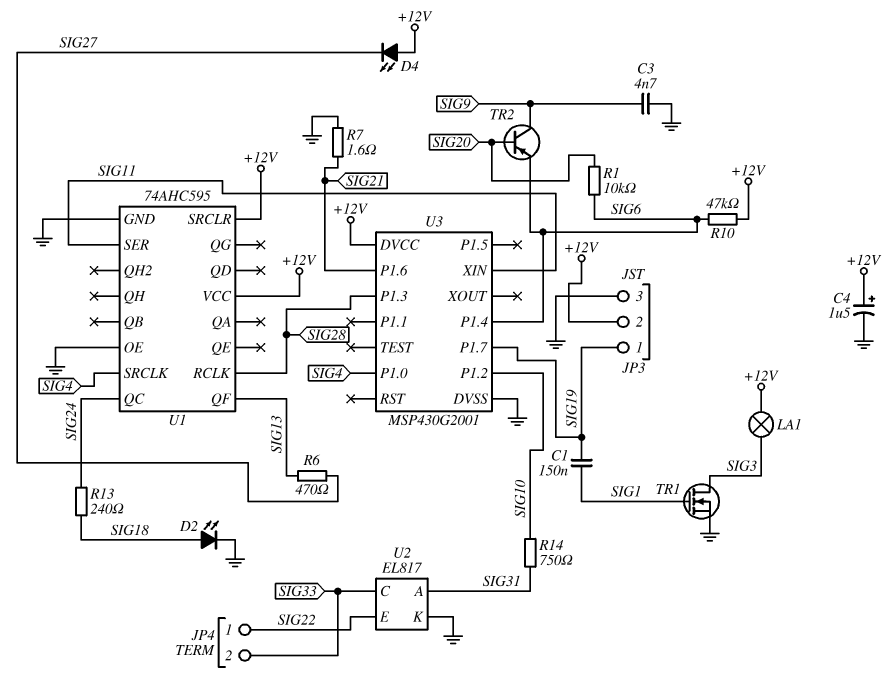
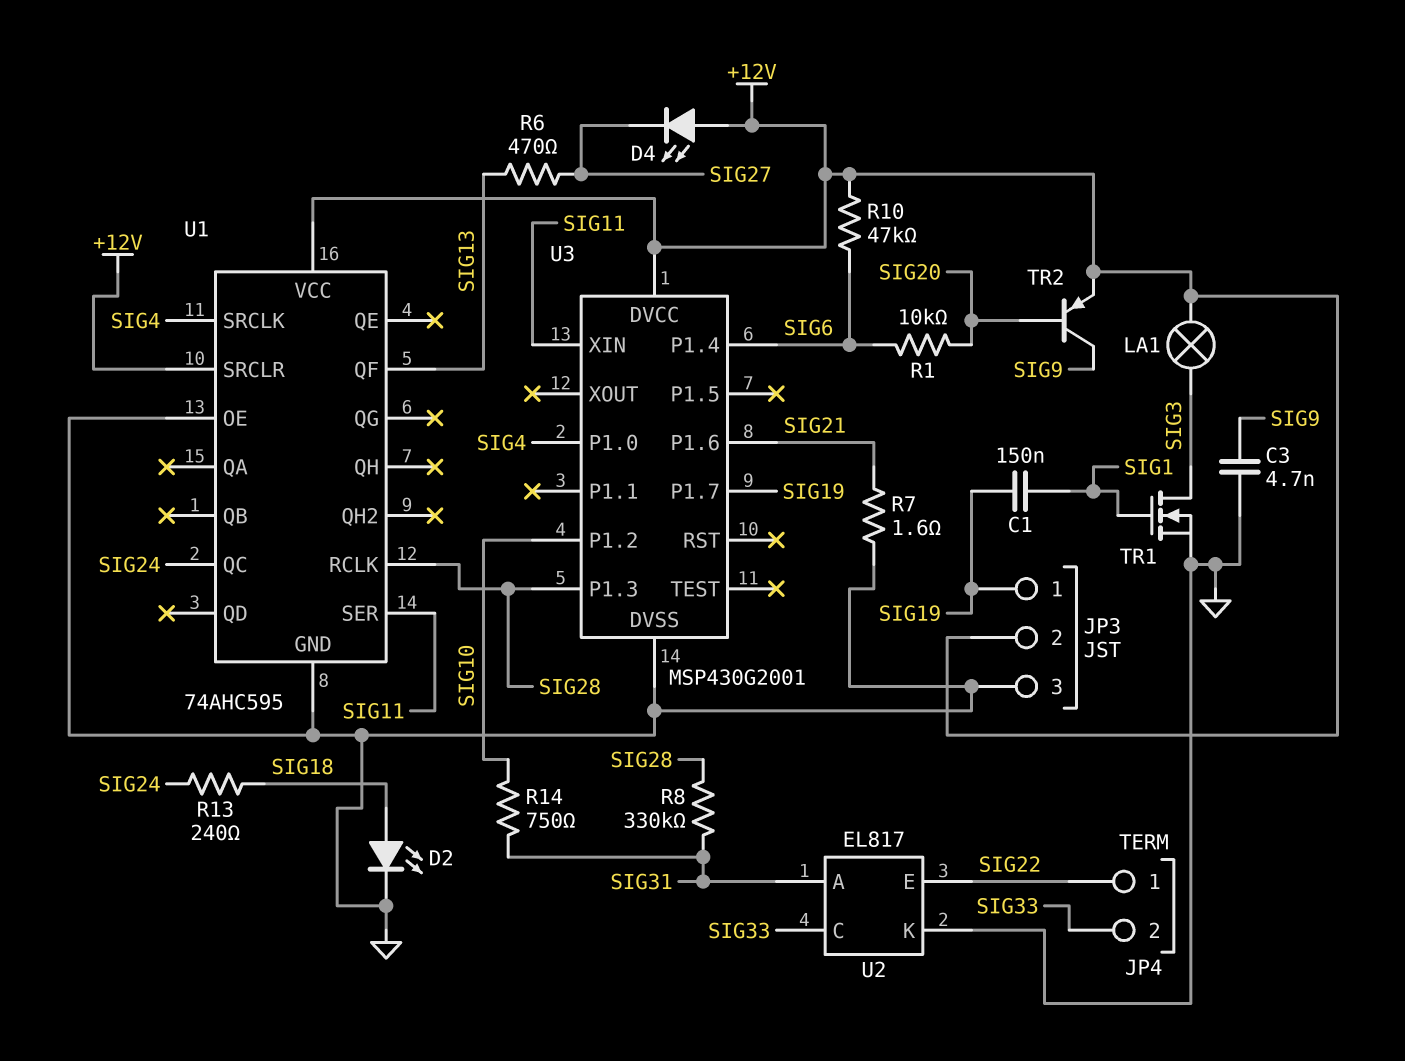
C4: 1.5uF (plus +12V, minus GND) -> none
R8: none -> 330k (SIG28, SIG31)
TR2: PNP (B SIG20, C SIG9, E SIG6) -> PNP (B SIG20, C SIG9, E +12V)

